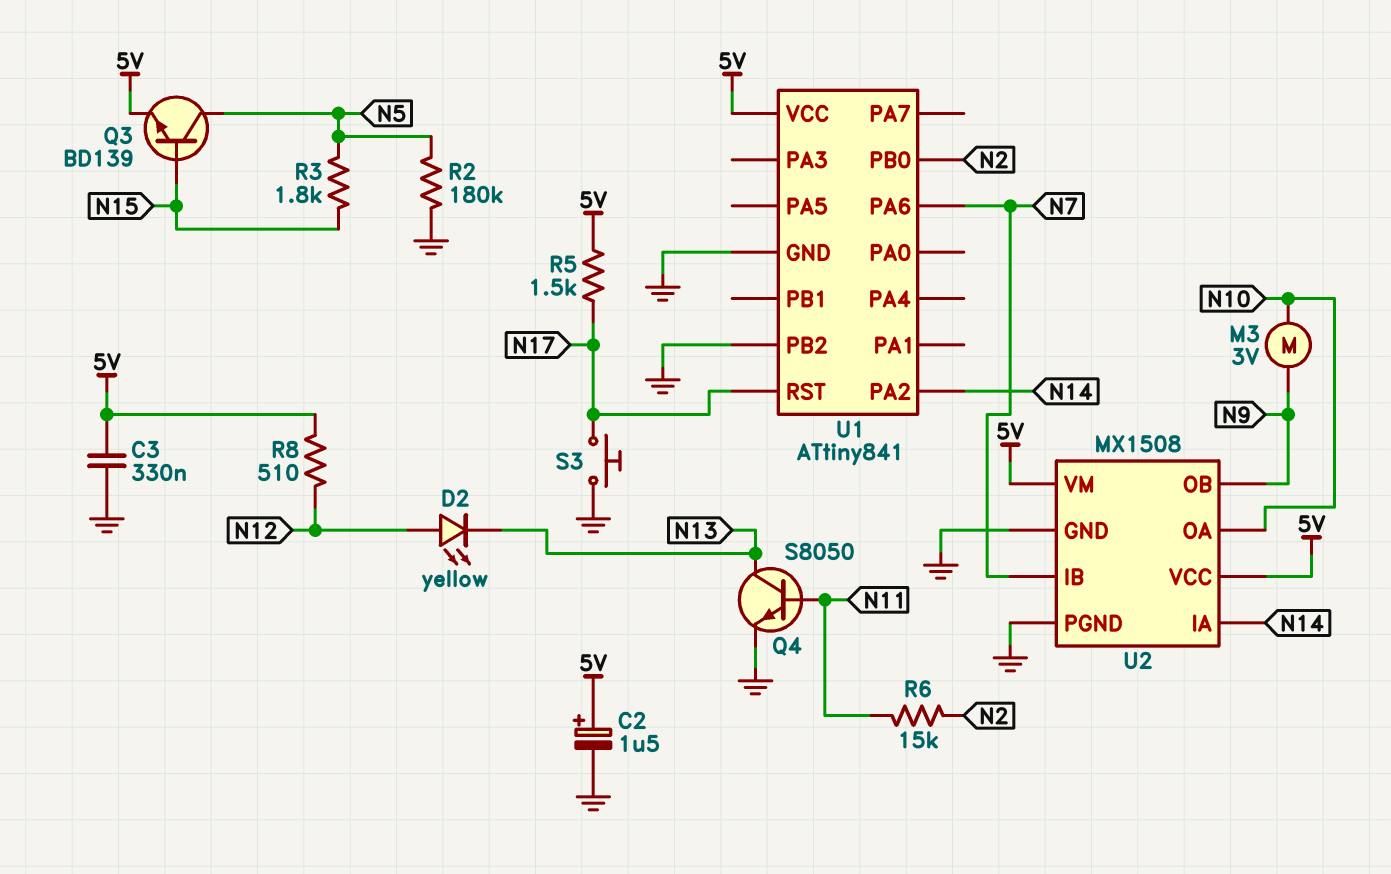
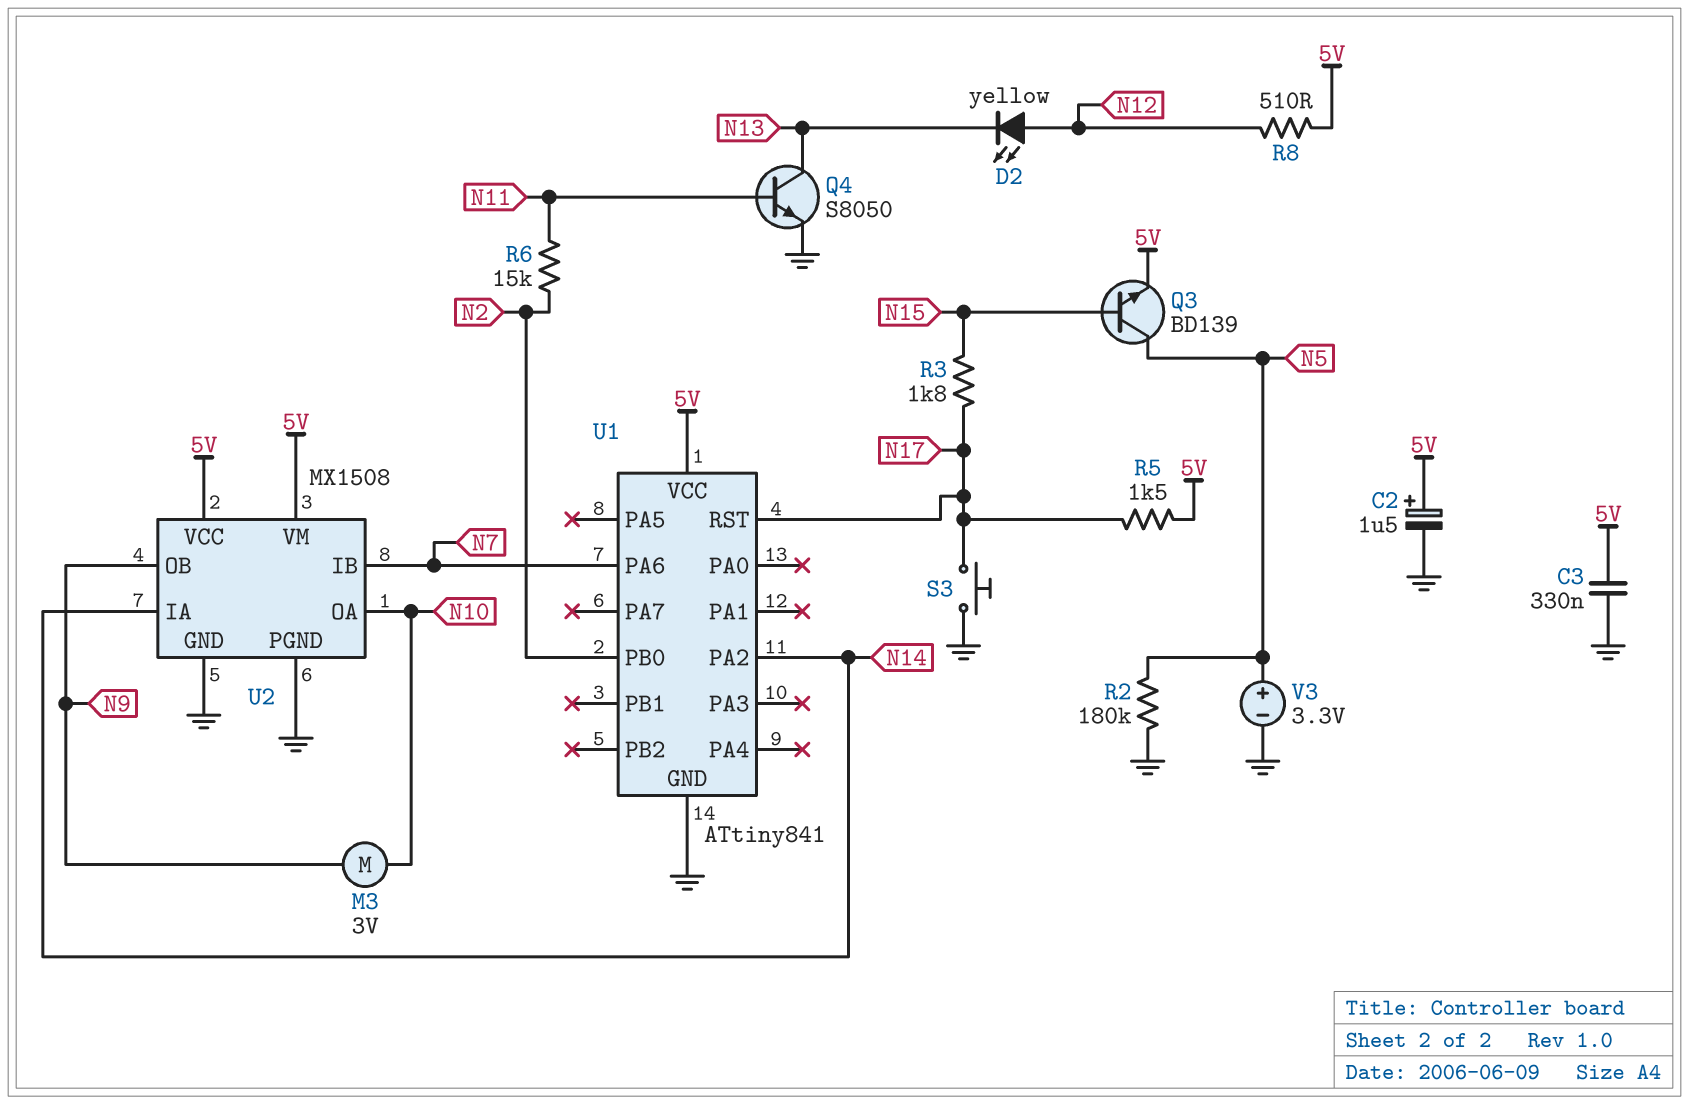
R3: 1.8k (N5, N15) -> 1.8k (N15, N17)
U1 pin PB2: GND -> none
V3: none -> 3.3V (plus N5, minus GND)

